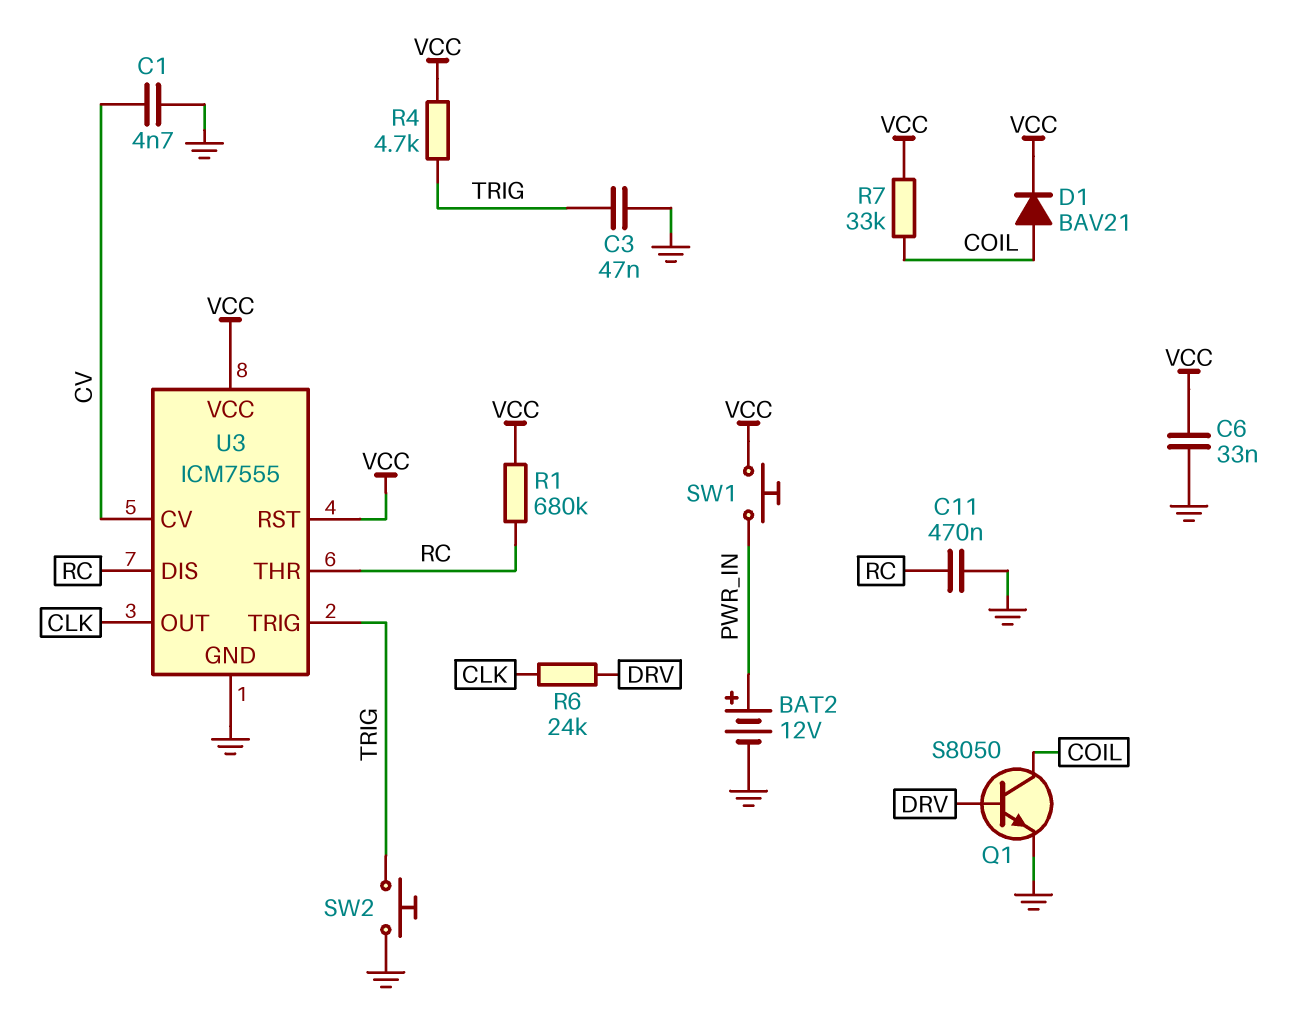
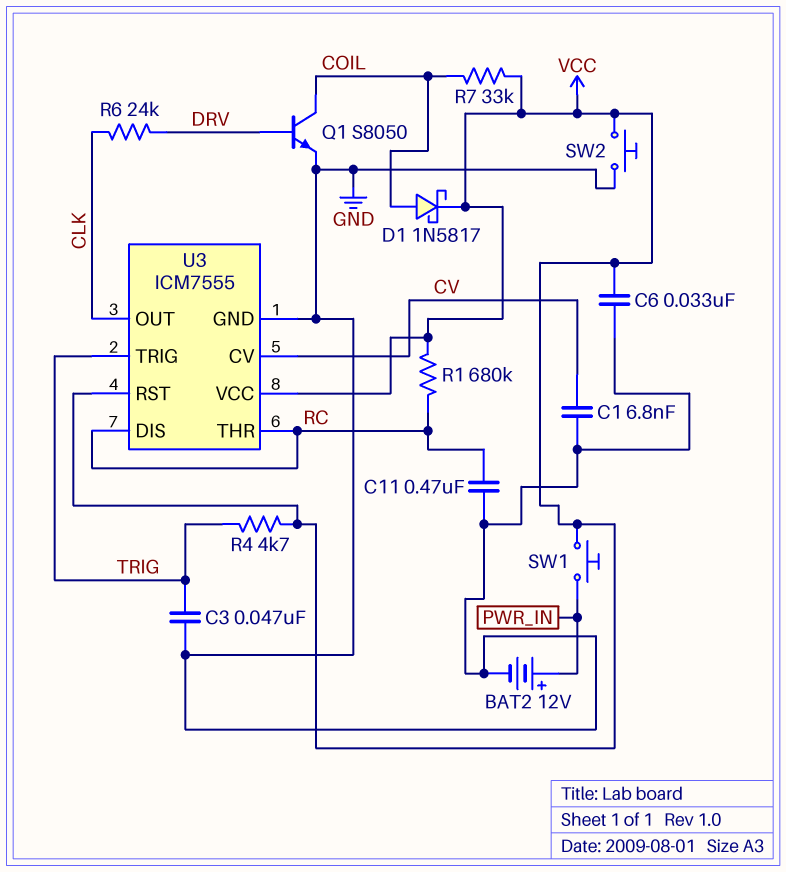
C1: 4.7nF (CV, GND) -> 6.8nF (CV, GND)
D1: diode BAV21 (A COIL, K VCC) -> schottky 1N5817 (A COIL, K VCC)
SW2: button (GND, TRIG) -> button (GND, VCC)

